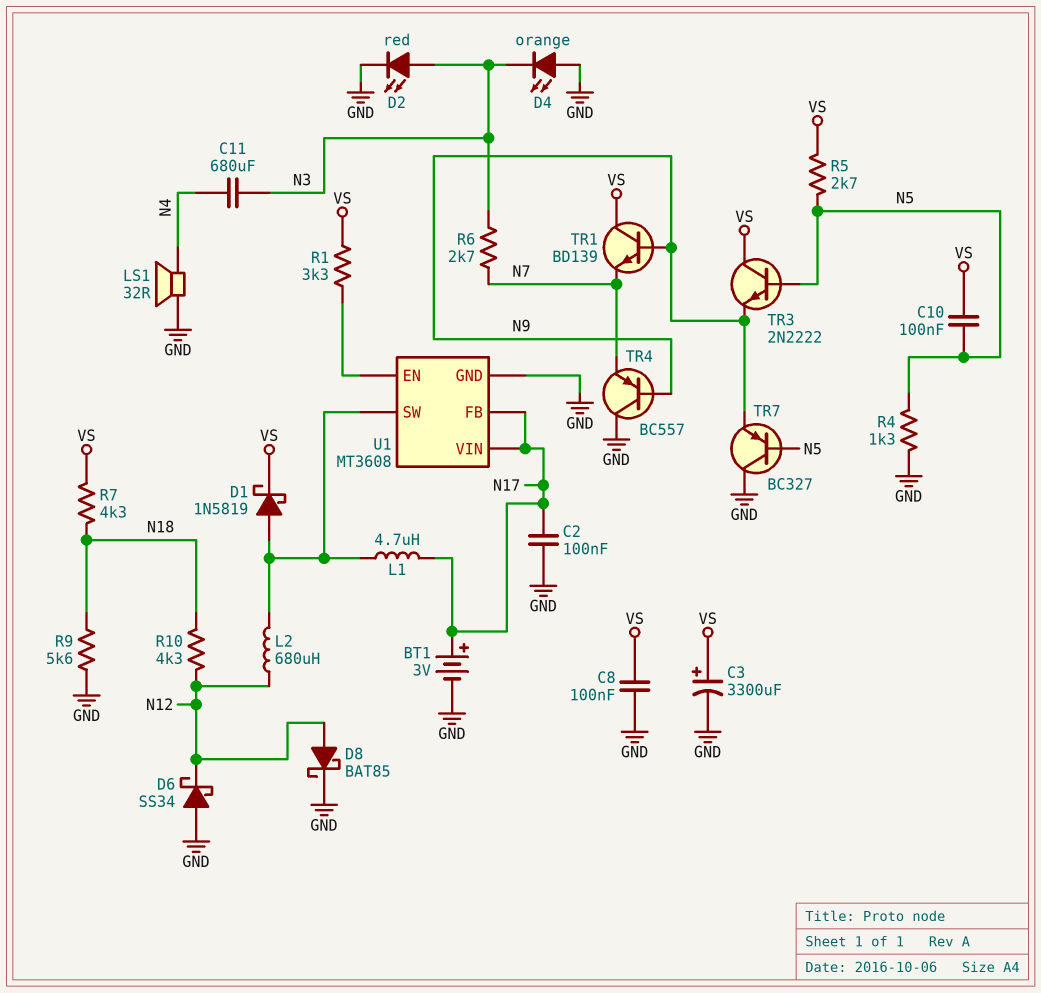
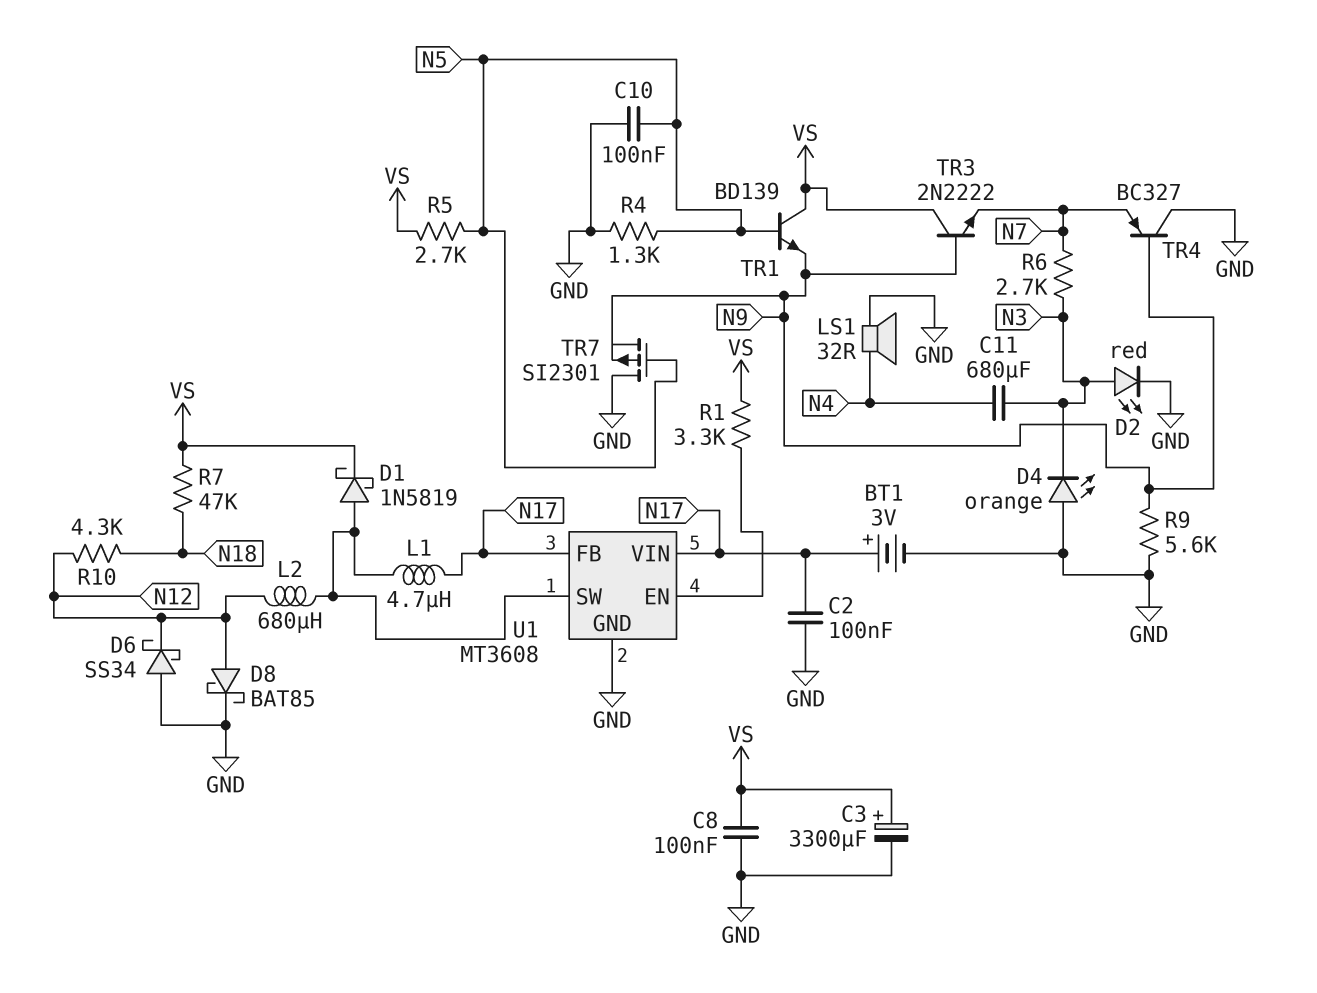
C10: 100nF (N5, VS) -> 100nF (GND, N5)
R7: 4.3k (N18, VS) -> 47k (N18, VS)
R9: 5.6k (GND, N18) -> 5.6k (GND, N9)
TR1: NPN BD139 (B N9, C VS, E N7) -> NPN BD139 (B N5, C VS, E N9)
TR3: NPN 2N2222 (B N5, C VS, E N9) -> NPN 2N2222 (B N9, C VS, E N7)
TR4: PNP BC557 (B N9, C GND, E N7) -> PNP BC327 (B N9, C GND, E N7)
TR7: PNP BC327 (B N5, C GND, E N9) -> PMOS SI2301 (G N5, D GND, S N9)

